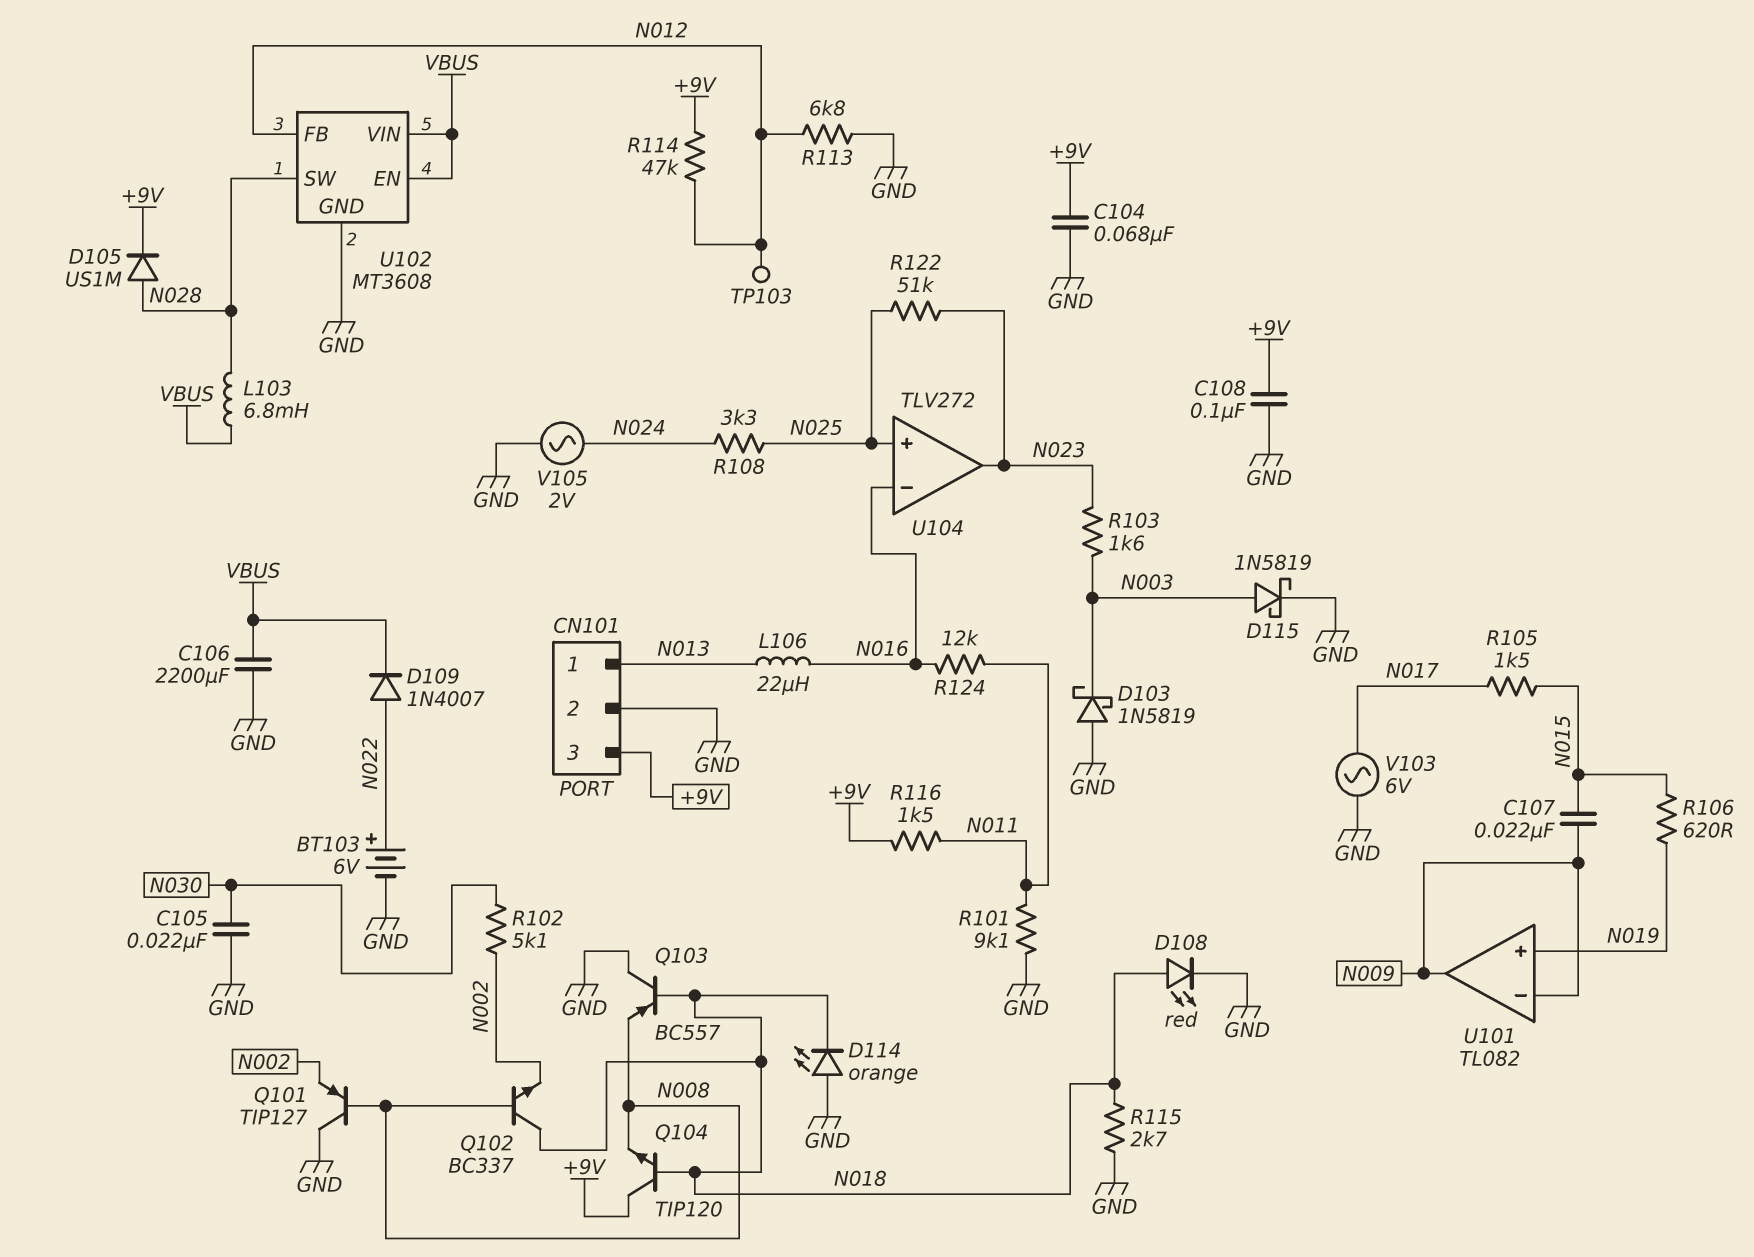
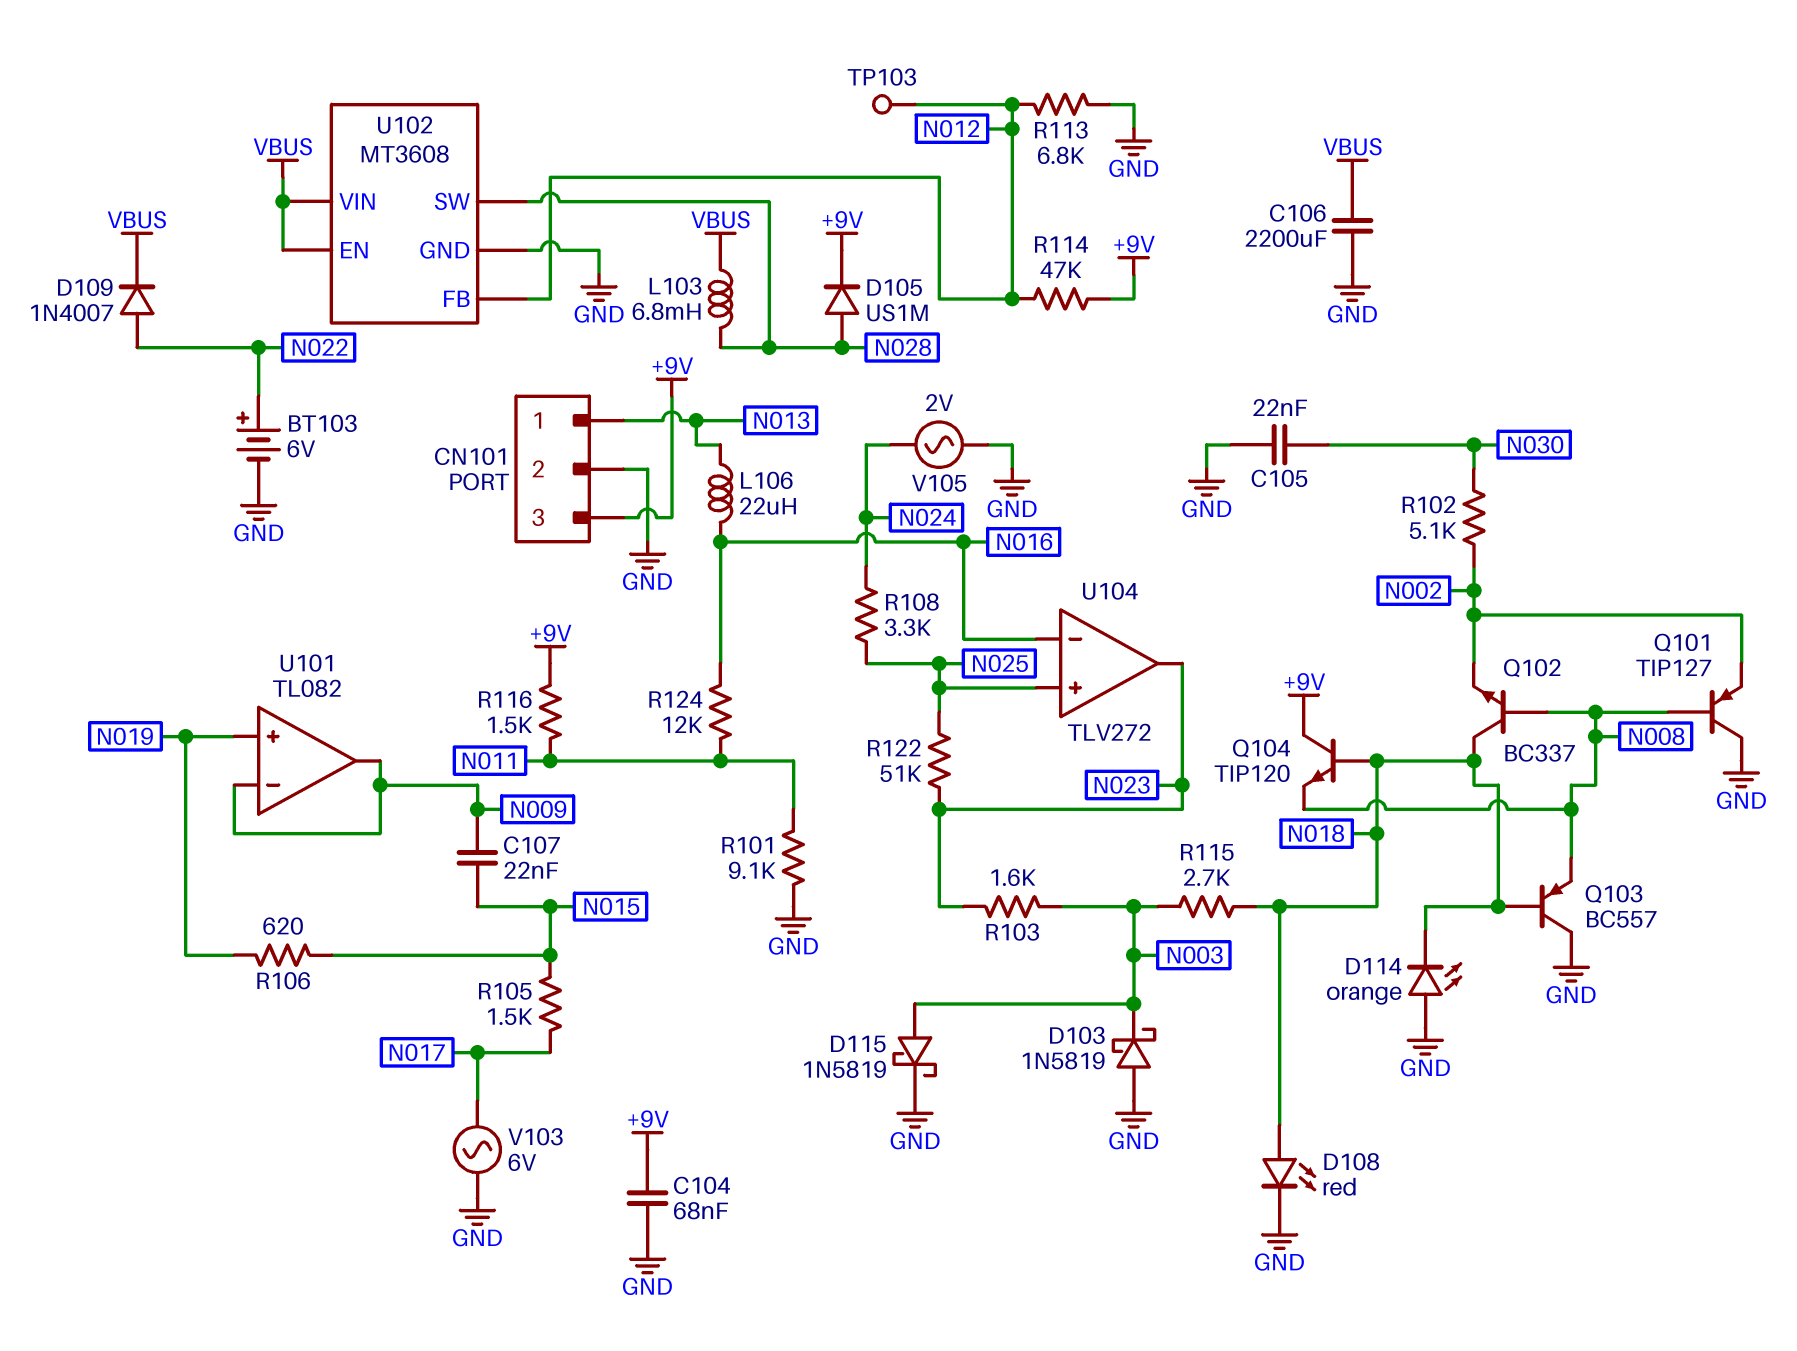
C108: 100nF (+9V, GND) -> none
R115: 2.7k (GND, N018) -> 2.7k (N003, N018)

